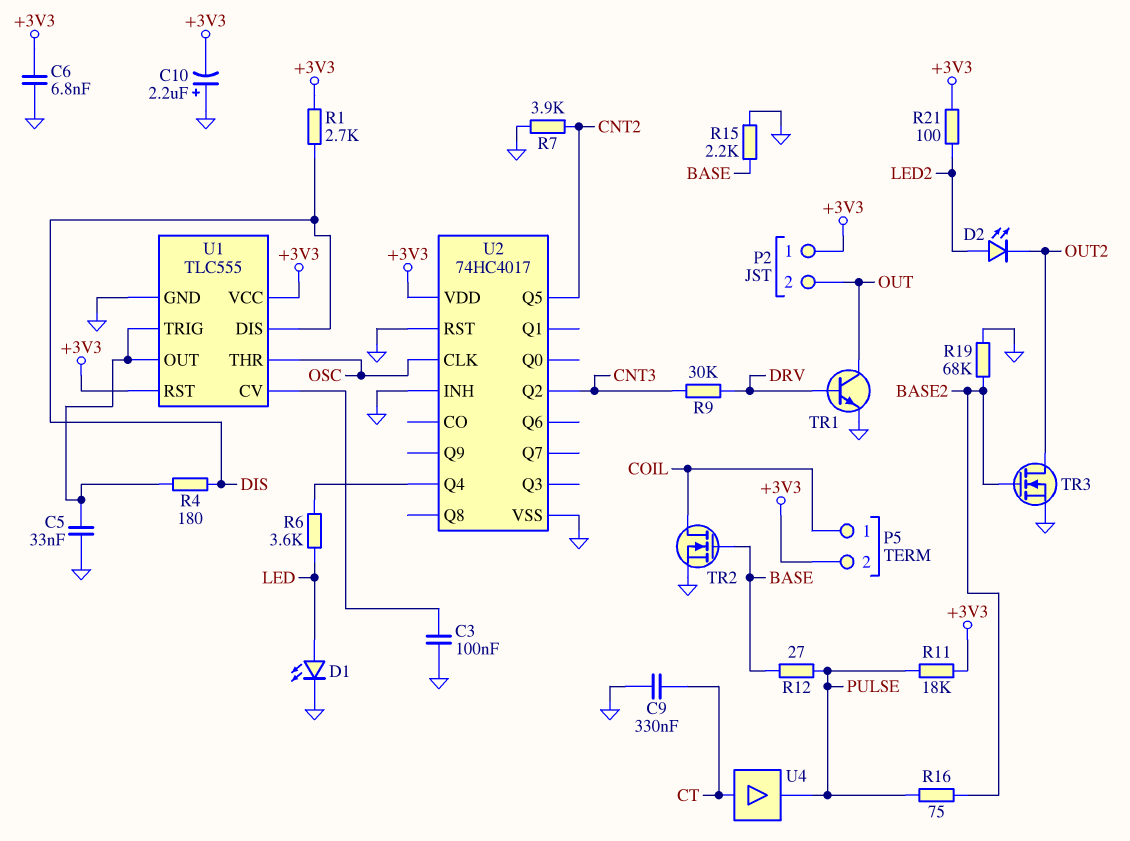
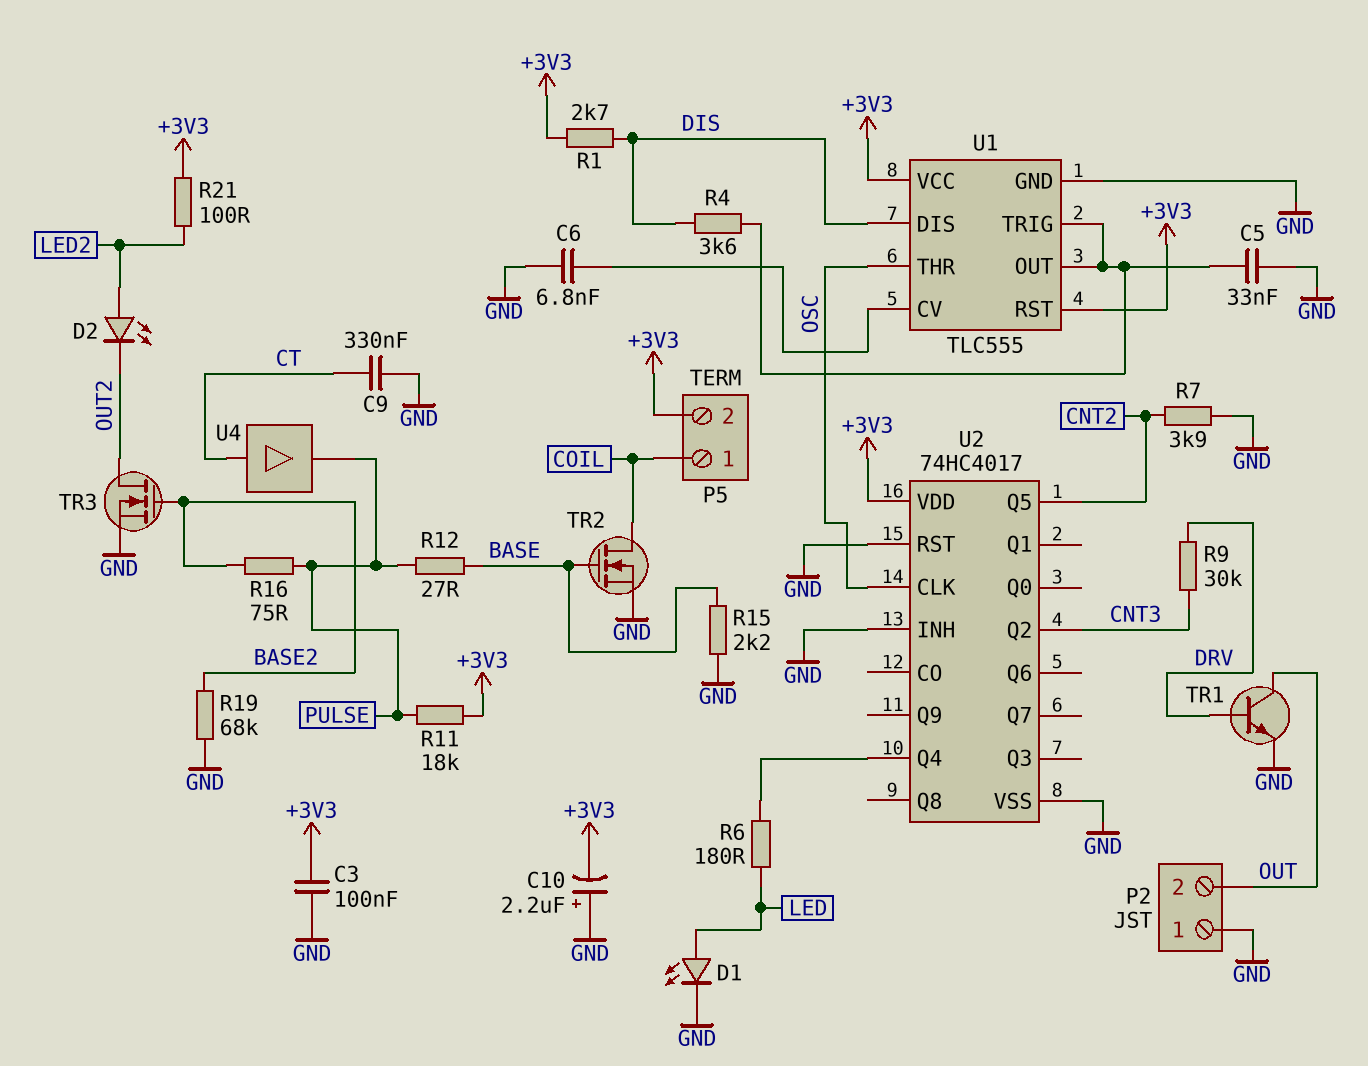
C3: 100nF (GND, U1/CV) -> 100nF (+3V3, GND)
C6: 6.8nF (+3V3, GND) -> 6.8nF (GND, U1/CV)
P2 pin 1: +3V3 -> GND
R4: 180 (DIS, U1/OUT) -> 3.6k (DIS, U1/OUT)
R6: 3.6k (LED, U2/Q4) -> 180 (LED, U2/Q4)

